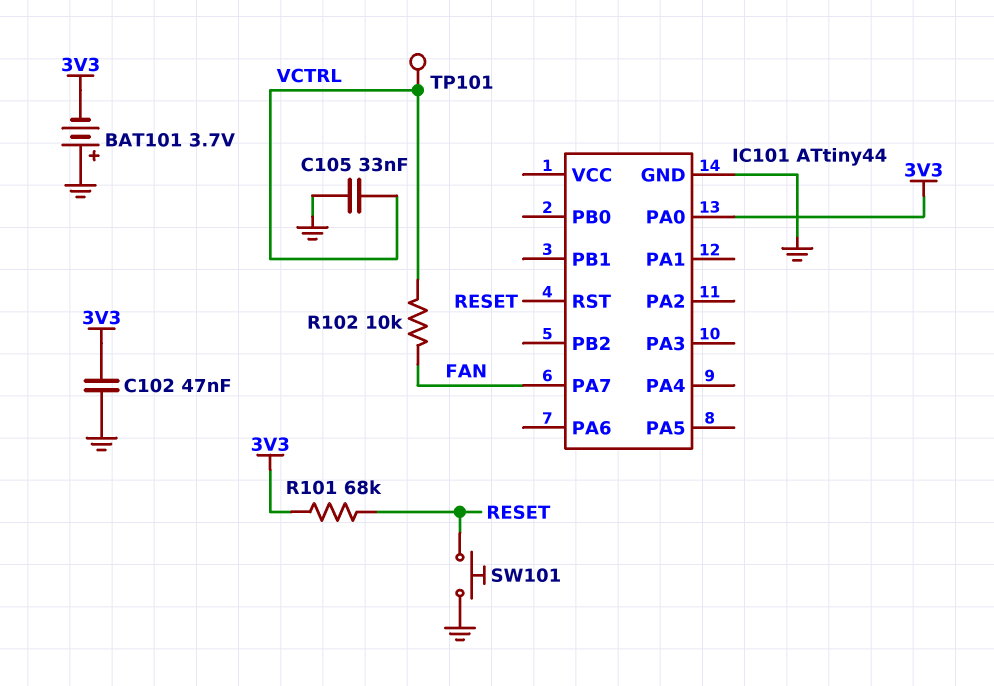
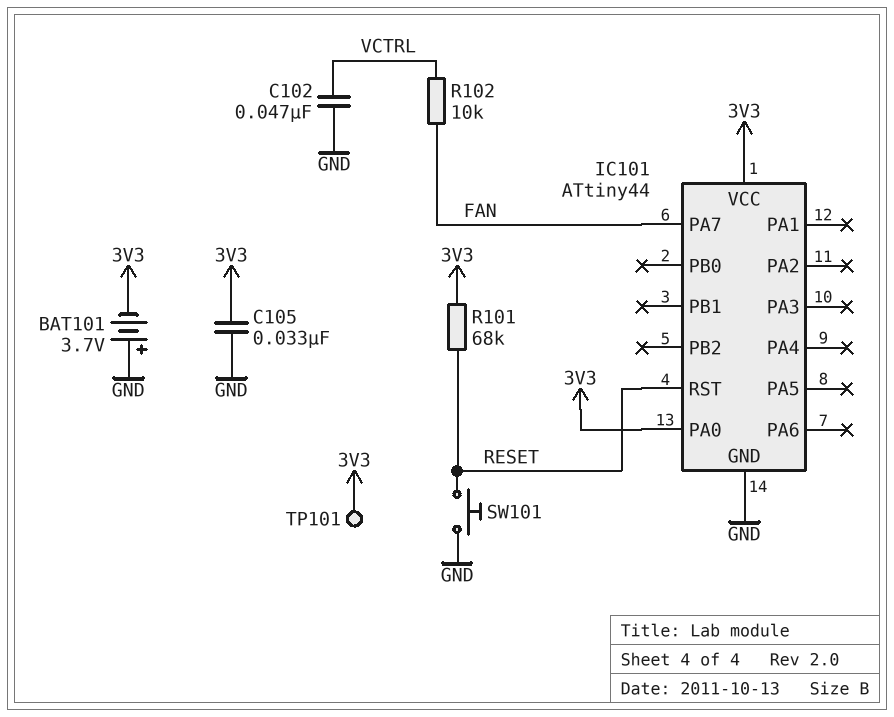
C102: 47nF (3V3, GND) -> 47nF (GND, VCTRL)
C105: 33nF (GND, VCTRL) -> 33nF (3V3, GND)
IC101 pin VCC: none -> 3V3
TP101: test point (VCTRL) -> test point (3V3)

